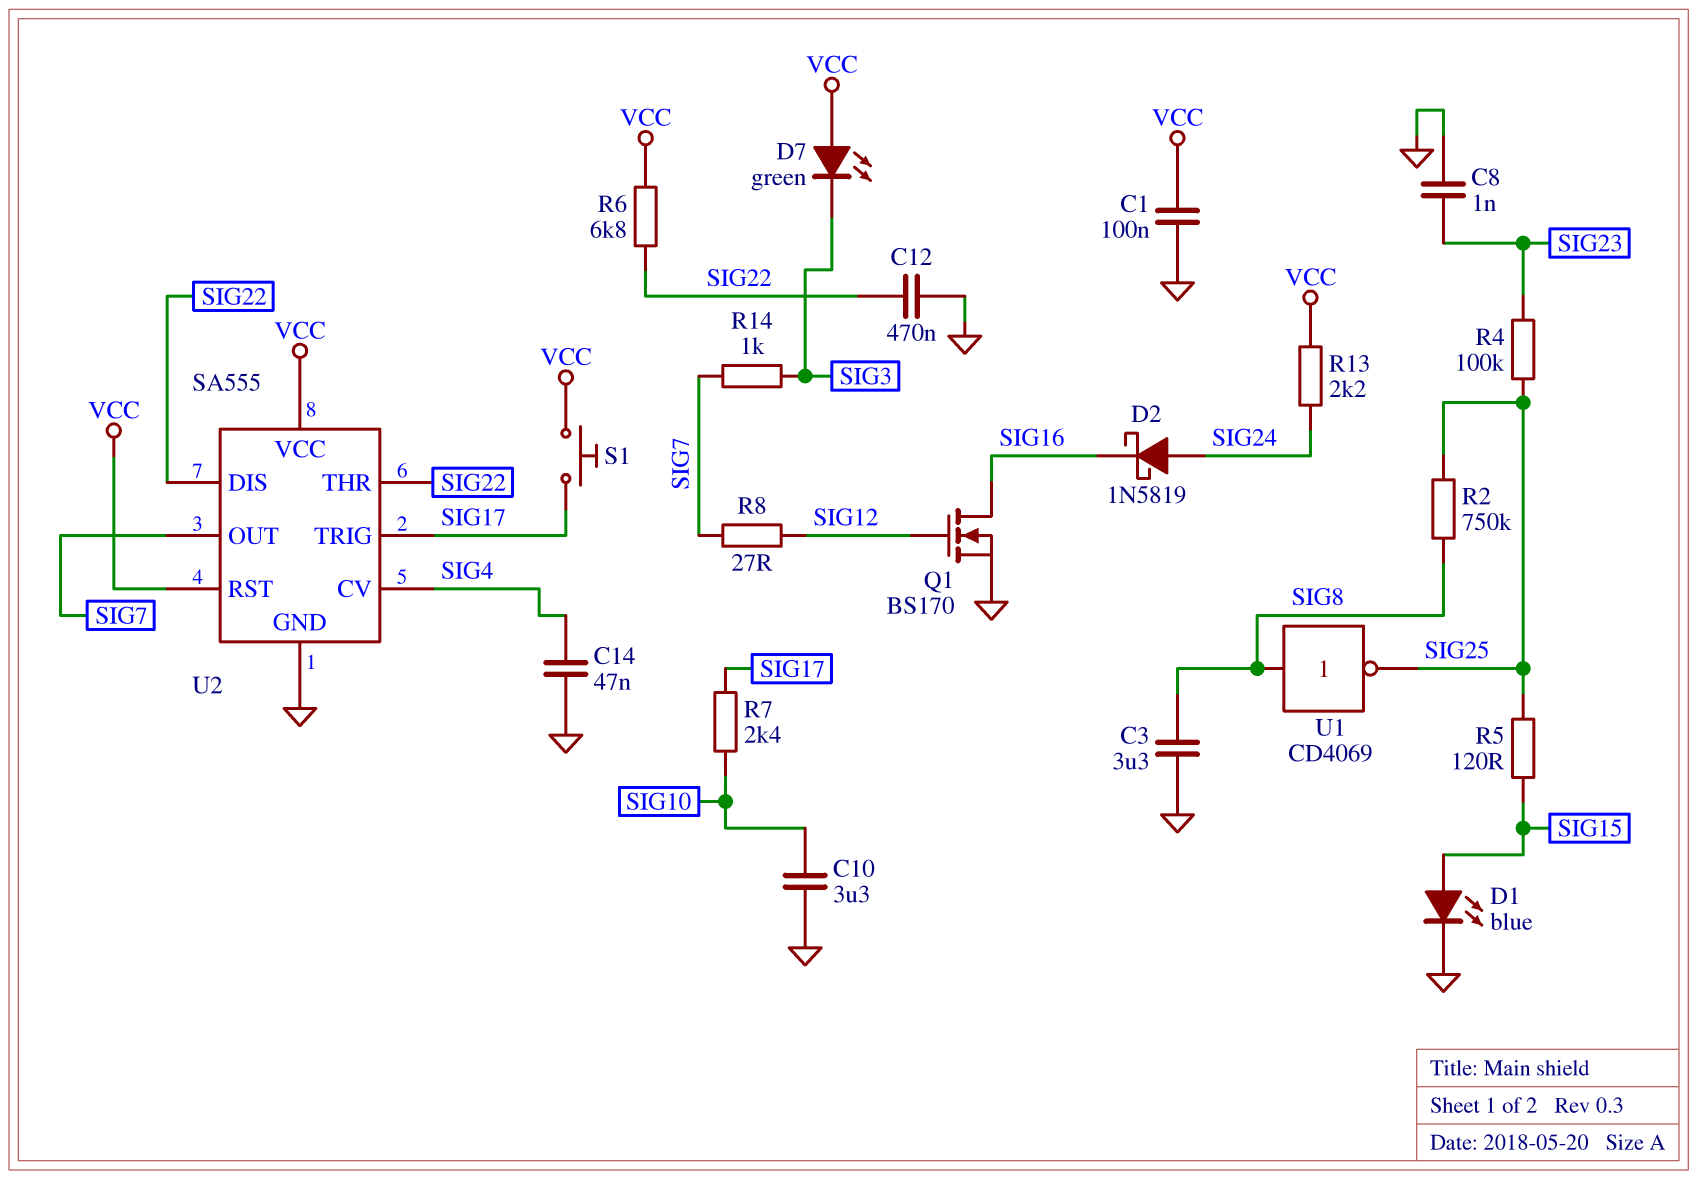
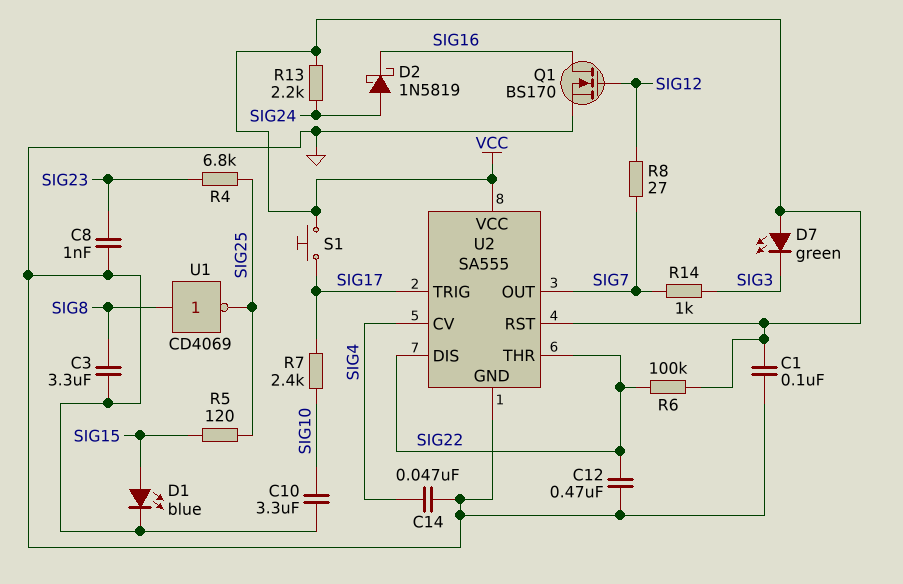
R2: 750k (SIG8, SIG25) -> none
R4: 100k (SIG23, SIG25) -> 6.8k (SIG23, SIG25)
R6: 6.8k (SIG22, VCC) -> 100k (SIG22, VCC)

